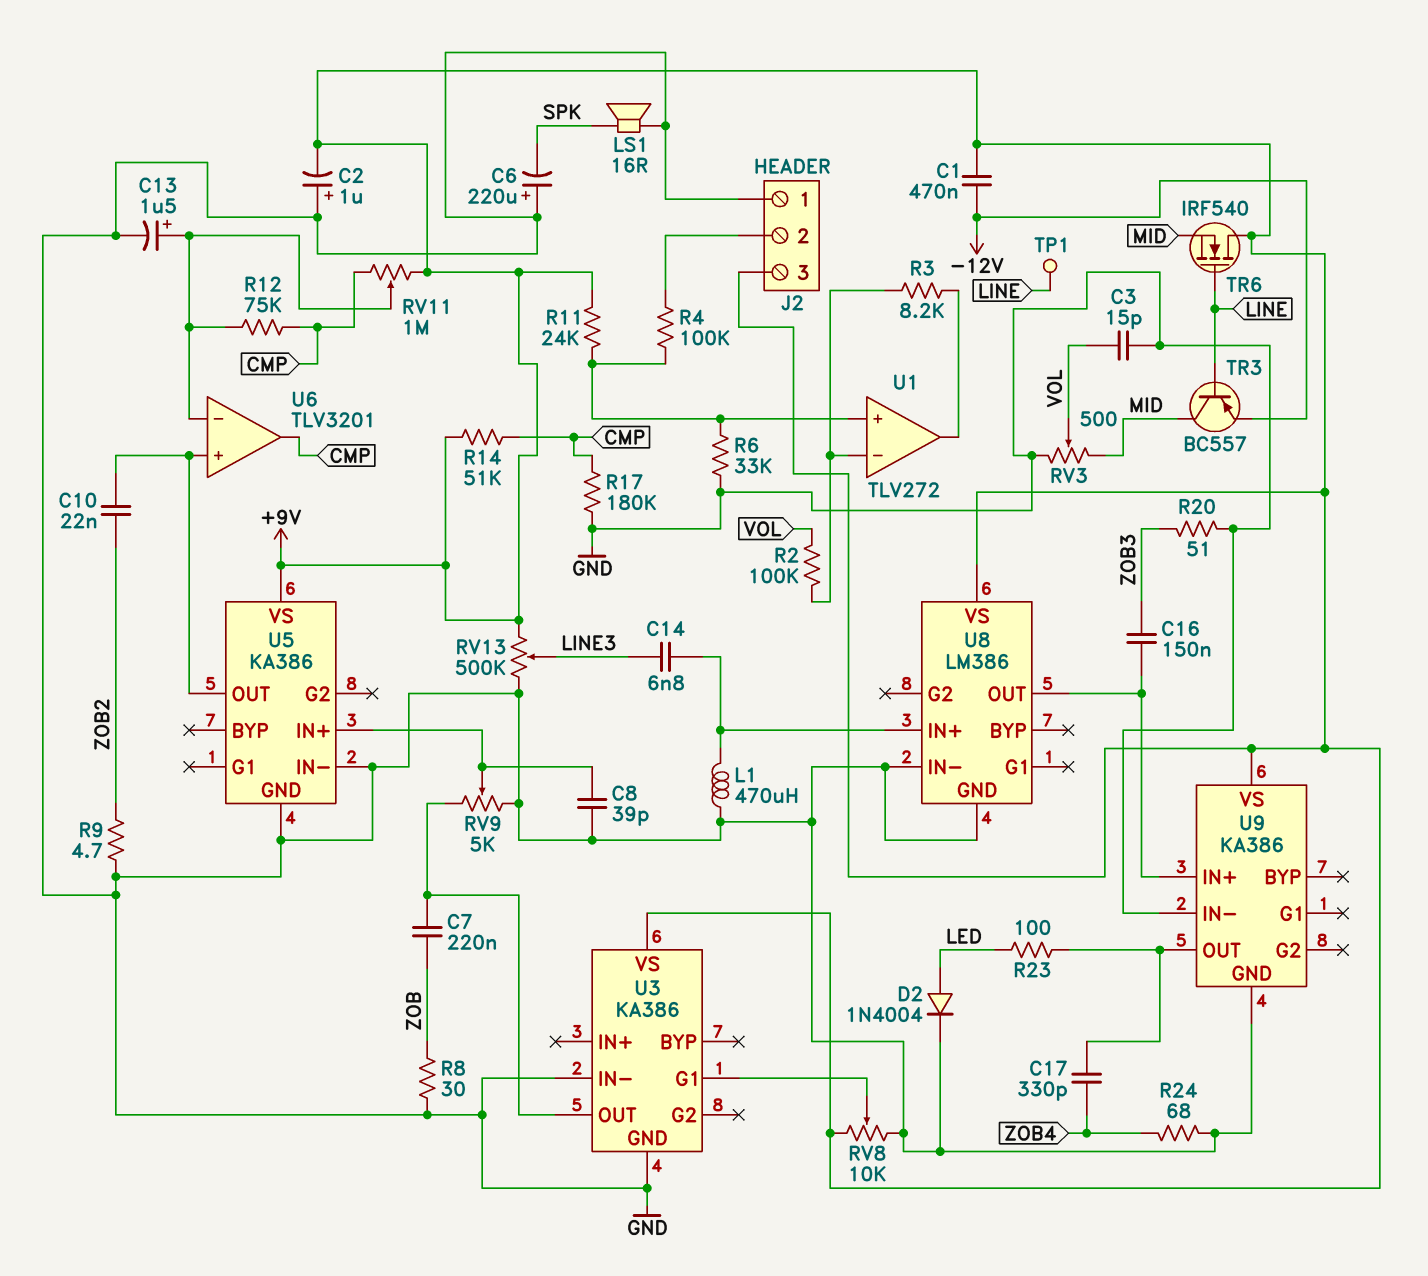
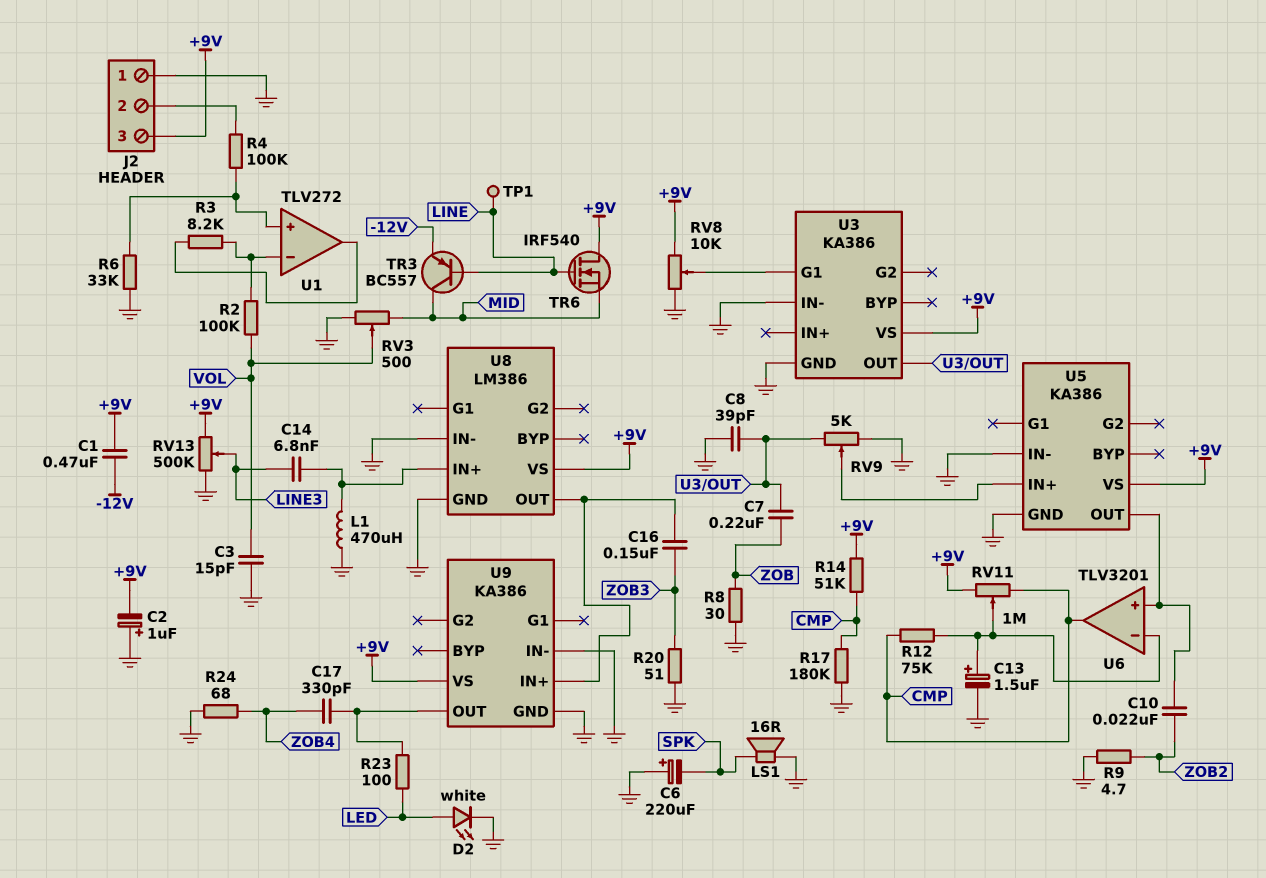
C8: 39pF (GND, U5/IN+) -> 39pF (GND, U3/OUT)
D2: diode 1N4004 (A LED, K GND) -> LED white (A LED, K GND)
R11: 24k (+9V, U1/in+) -> none

